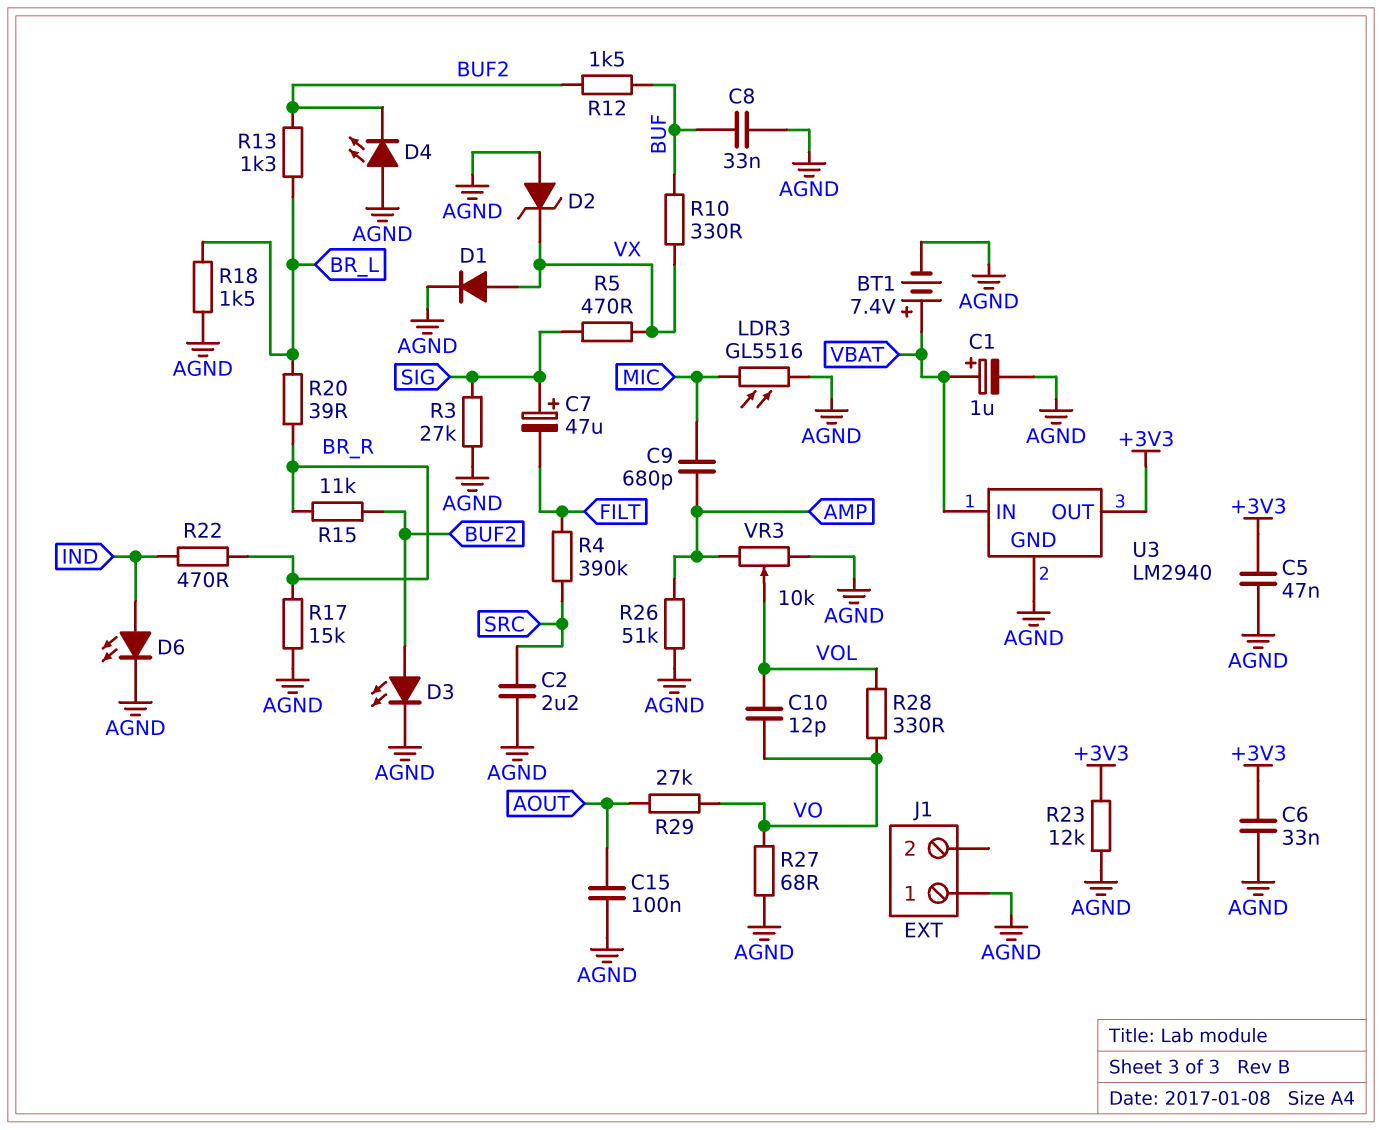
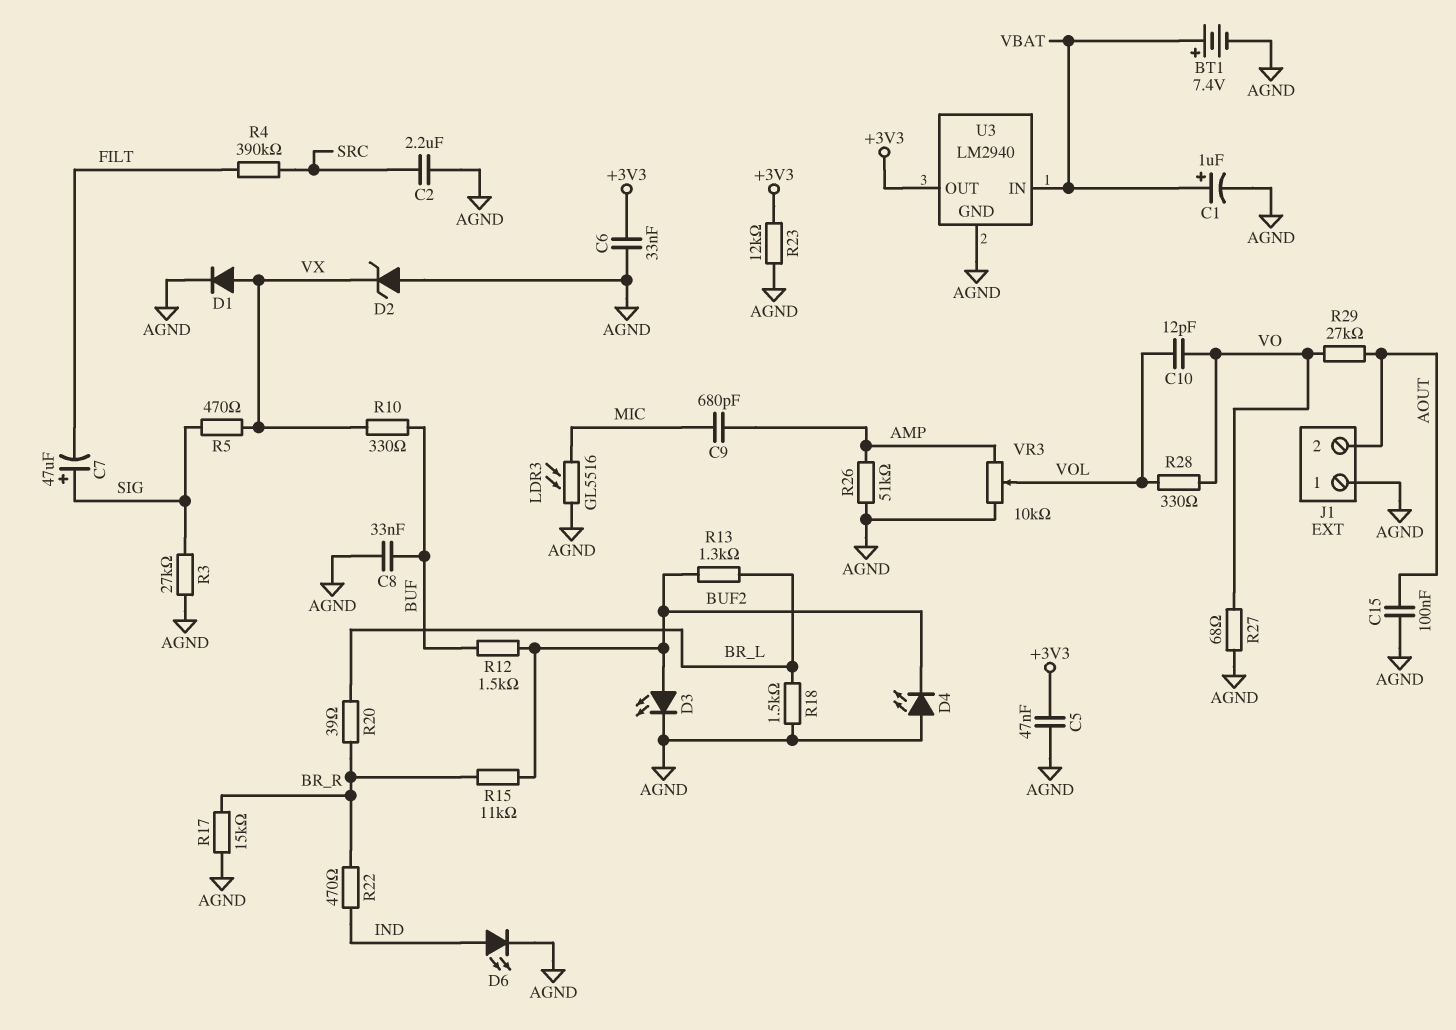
J1 pin 2: none -> AOUT

